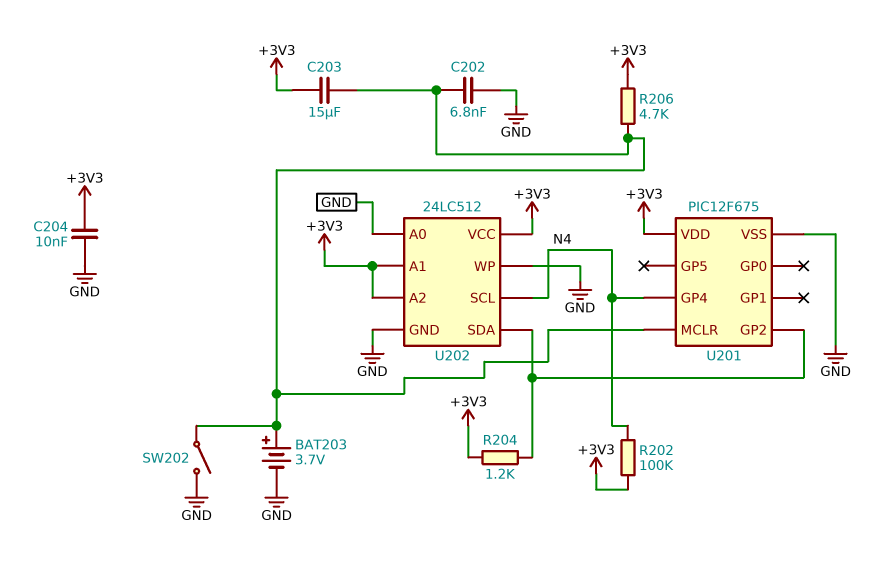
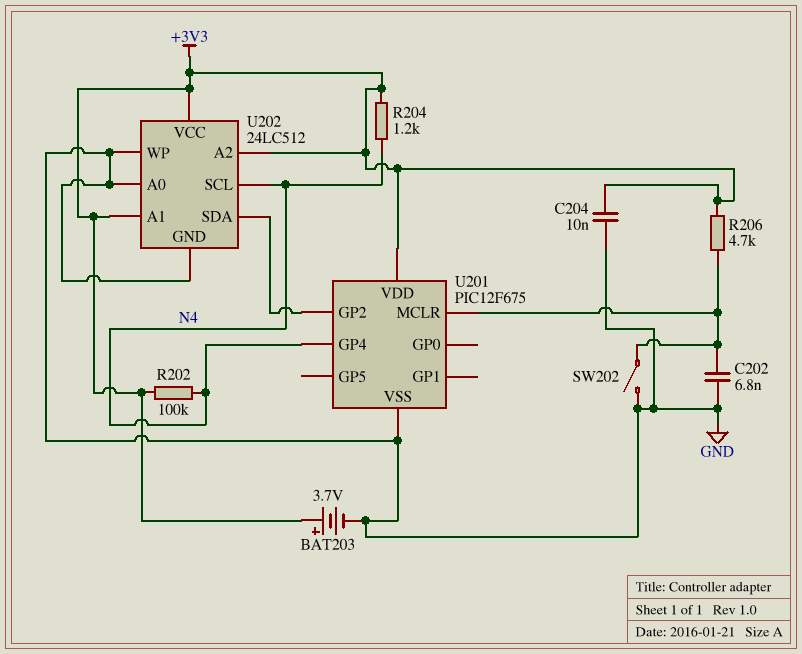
BAT203: 3.7V (plus U201/MCLR, minus GND) -> 3.7V (plus +3V3, minus GND)
C203: 15uF (+3V3, U201/MCLR) -> none
R204: 1.2k (+3V3, U201/GP2) -> 1.2k (+3V3, N4)

